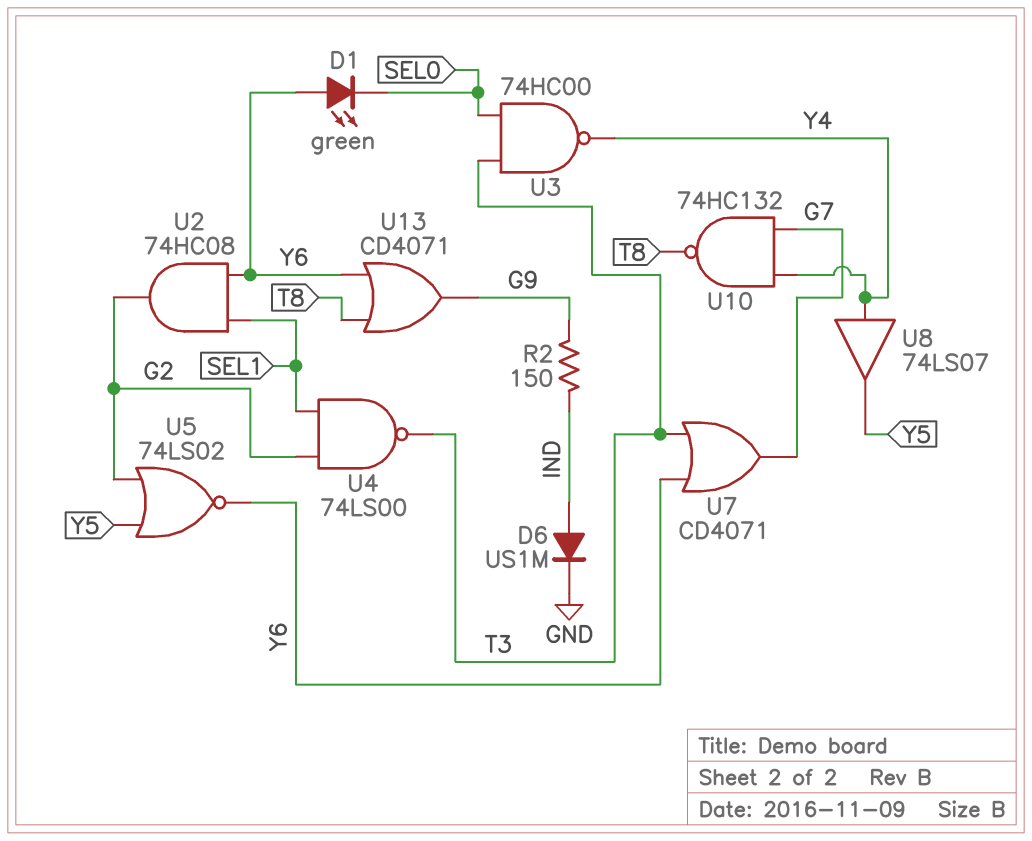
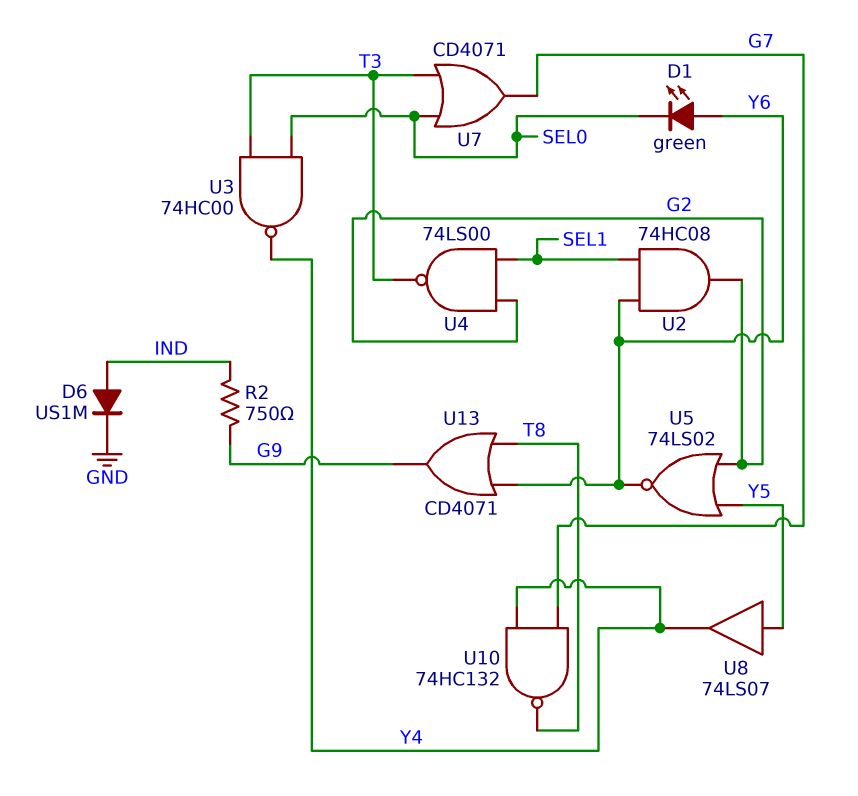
R2: 150 (G9, IND) -> 750 (G9, IND)
U7: OR CD4071 (in T3, in Y6, out G7) -> OR CD4071 (in SEL0, in T3, out G7)
U8: buffer 74LS07 (in Y4, out Y5) -> buffer 74LS07 (in Y5, out Y4)

